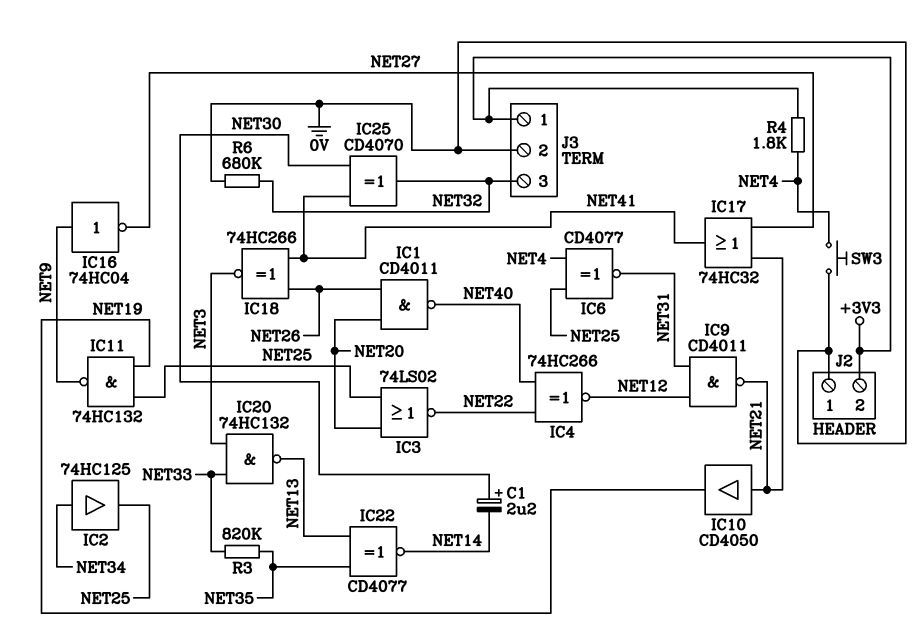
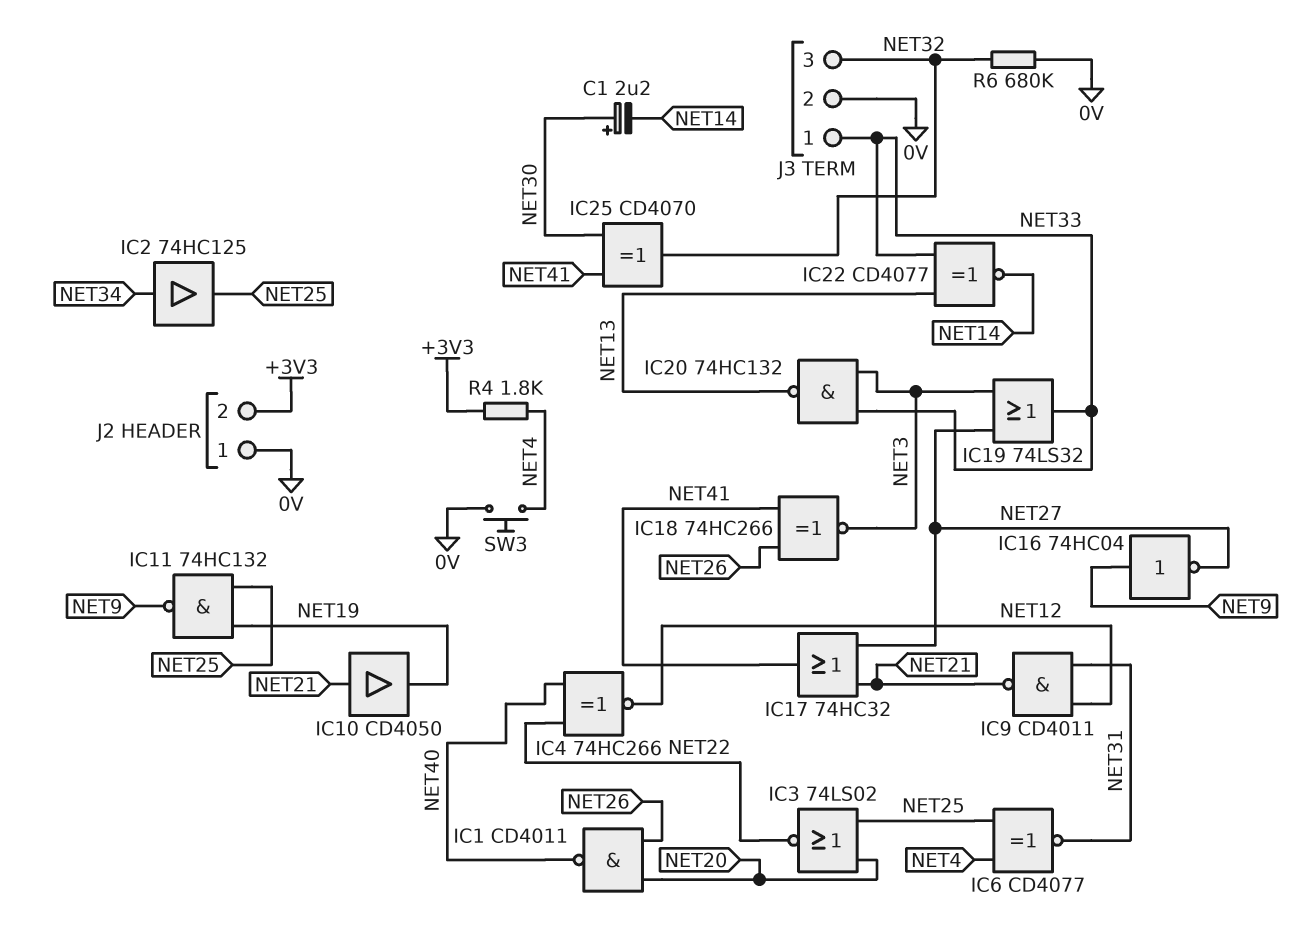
IC19: none -> OR 74LS32 (in NET3, in NET27, out NET33)
IC22: XNOR CD4077 (in NET13, in NET35, out NET14) -> XNOR CD4077 (in NET13, in NET33, out NET14)
J3 pin 1: +3V3 -> NET33
R3: 820k (NET33, NET35) -> none

